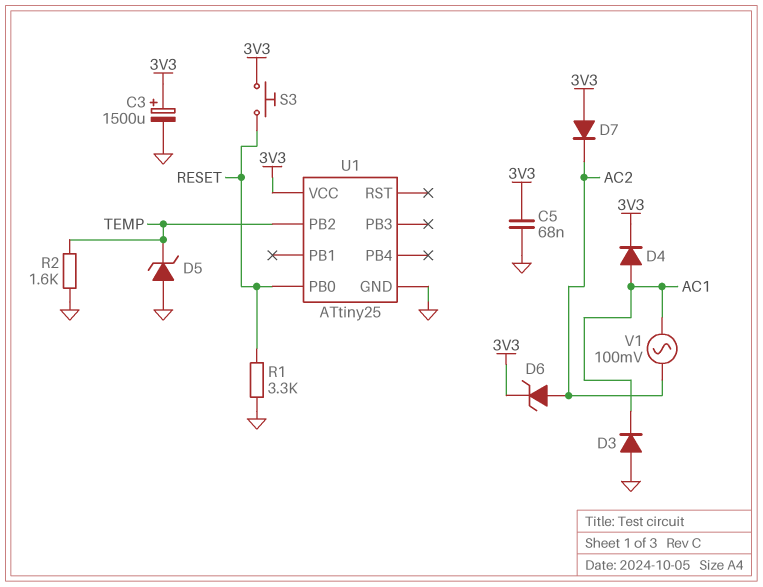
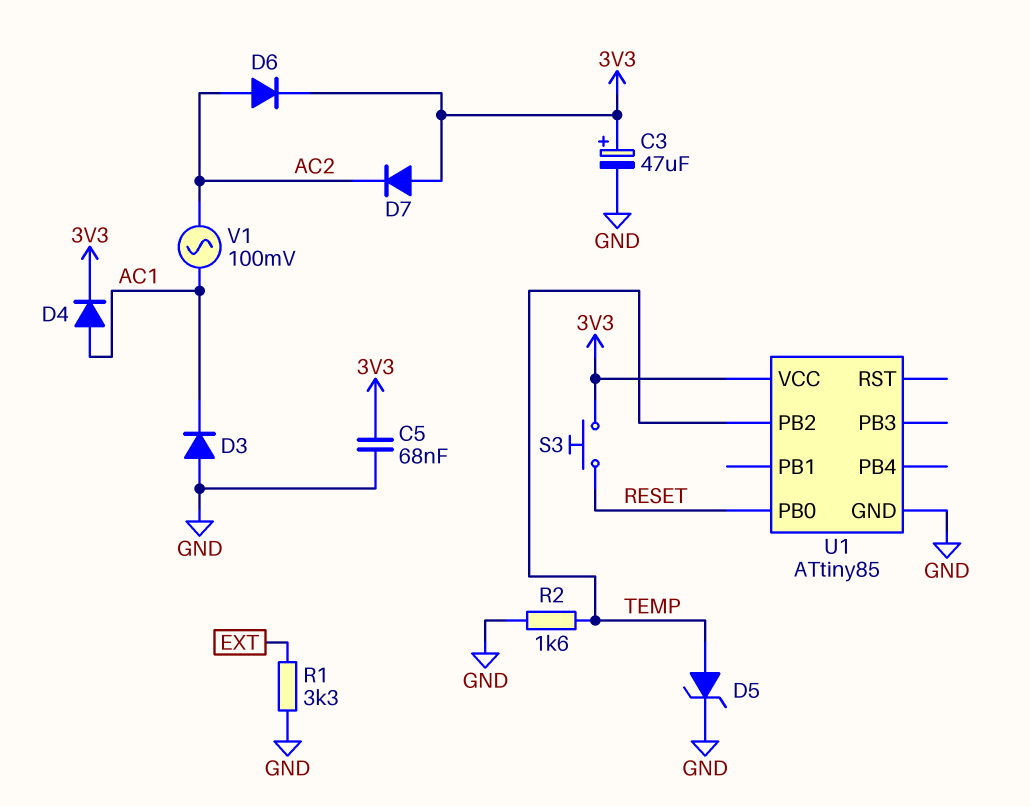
C3: 1500uF (plus 3V3, minus GND) -> 47uF (plus 3V3, minus GND)
D5: zener (A GND, K TEMP) -> zener (A TEMP, K GND)
D6: zener (A AC2, K 3V3) -> diode (A AC2, K 3V3)
R1: 3.3k (GND, RESET) -> 3.3k (EXT, GND)
U1: ATtiny25 -> ATtiny85

